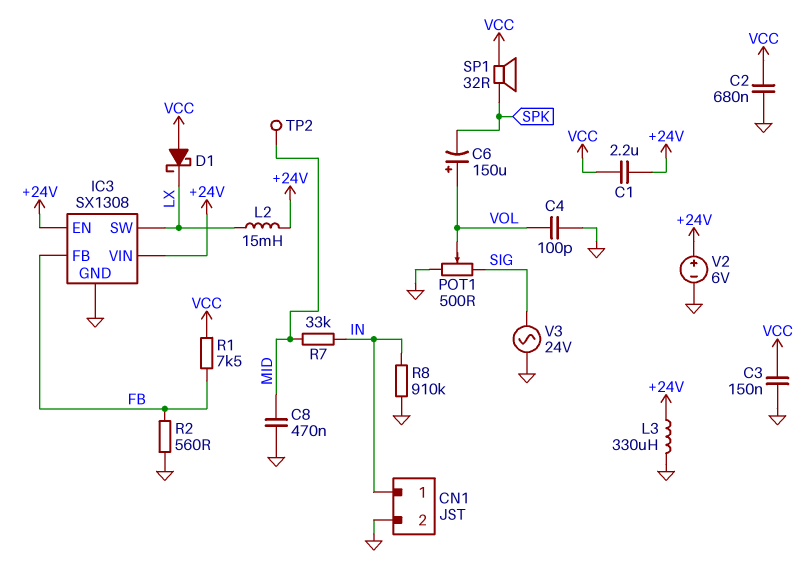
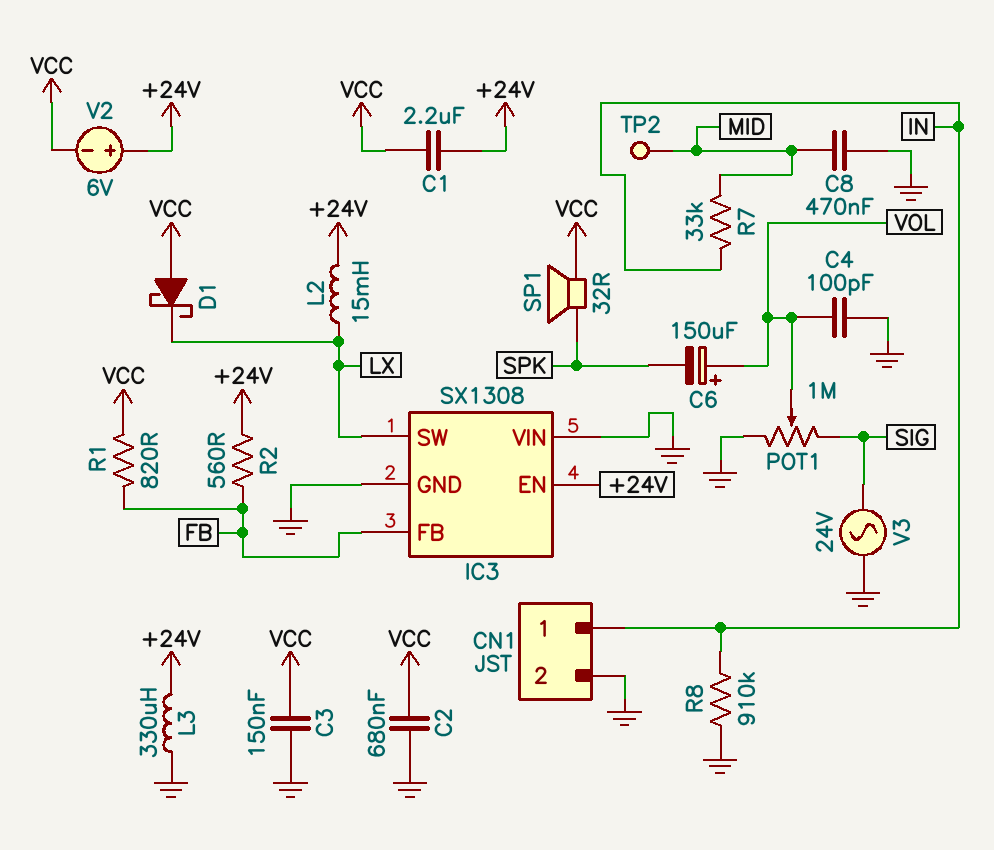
IC3 pin VIN: +24V -> GND
POT1: 500 (GND, SIG, wiper VOL) -> 1M (GND, SIG, wiper VOL)
R1: 7.5k (FB, VCC) -> 820 (FB, VCC)
R2: 560 (FB, GND) -> 560 (+24V, FB)
V2: 6V (plus +24V, minus GND) -> 6V (plus +24V, minus VCC)

